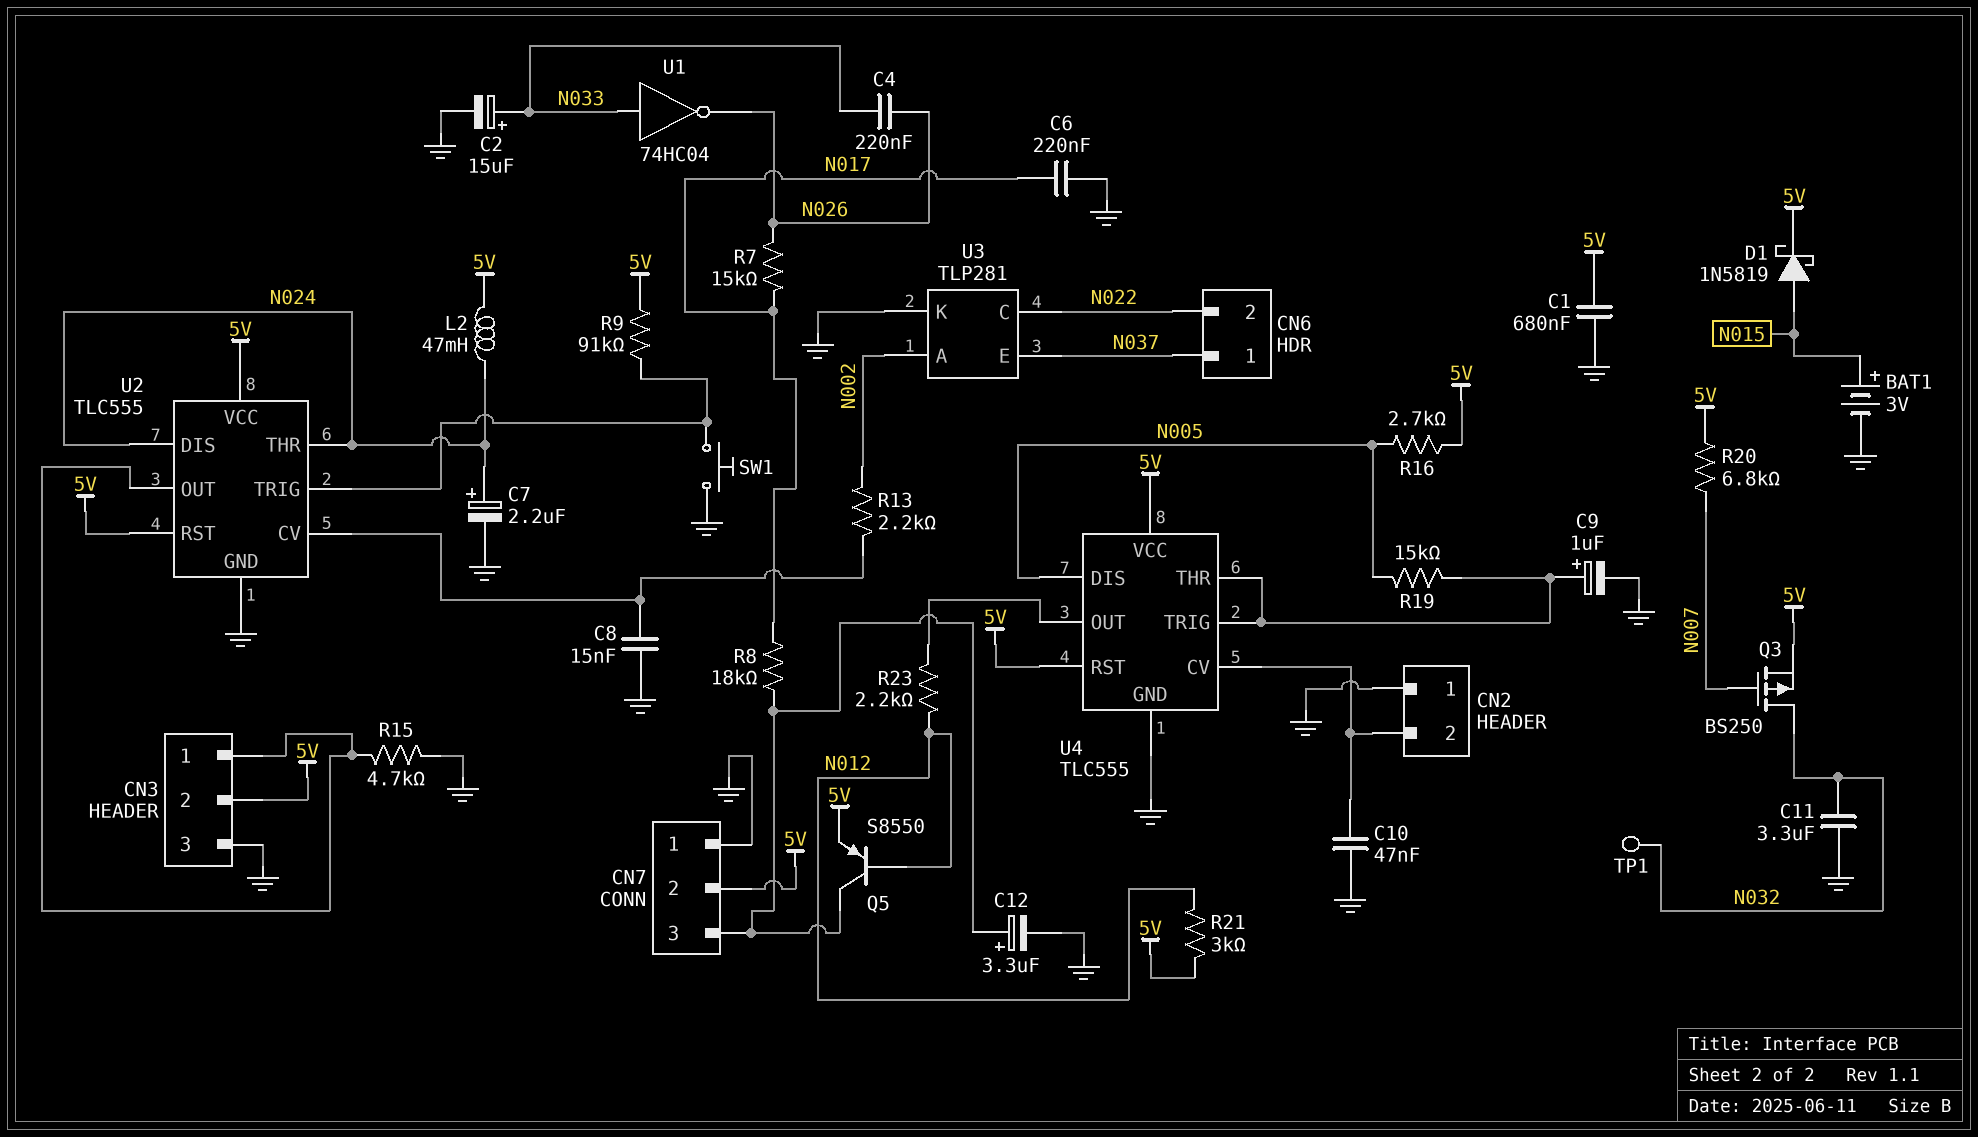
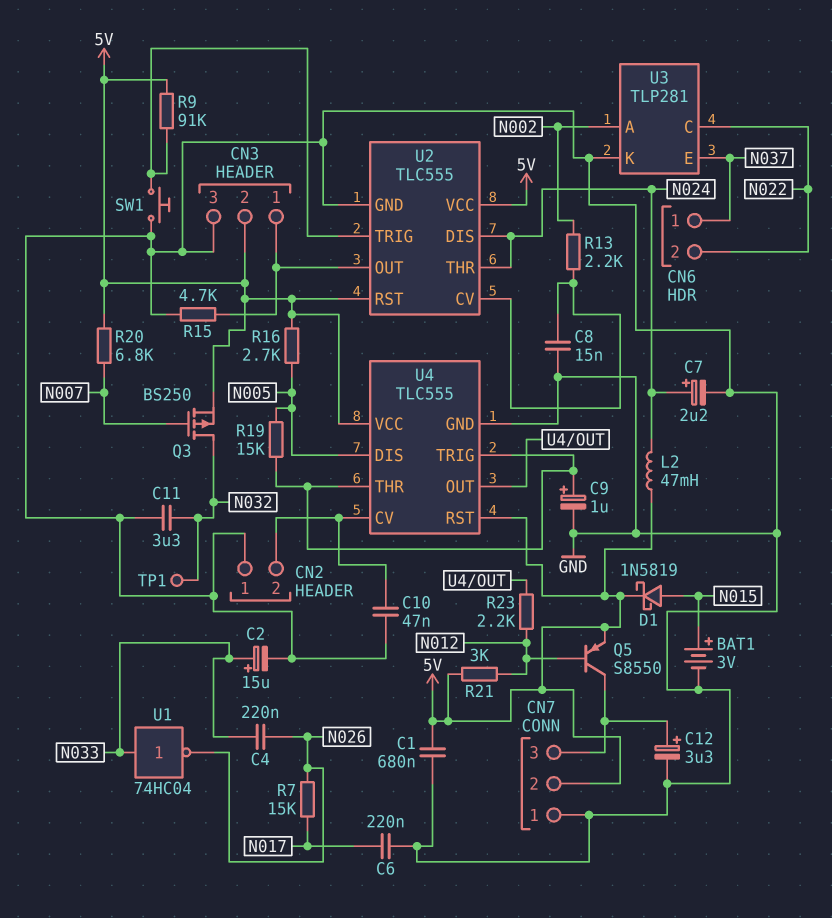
R8: 18k (CN7/3, N017) -> none

